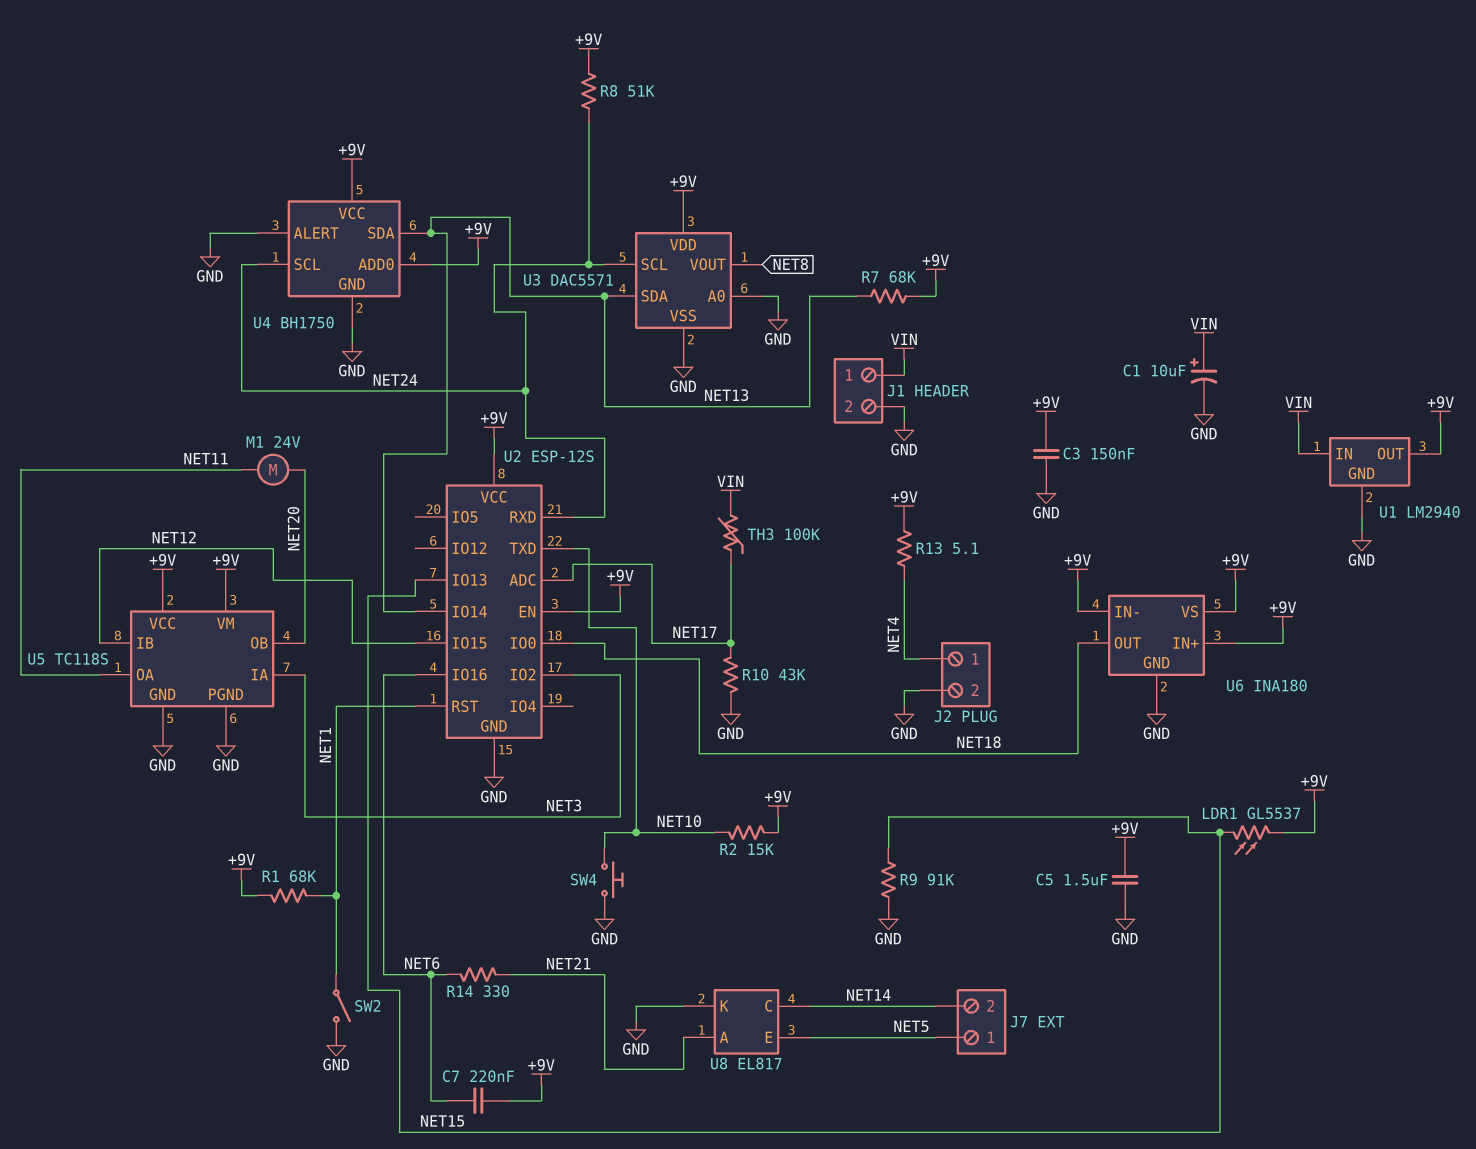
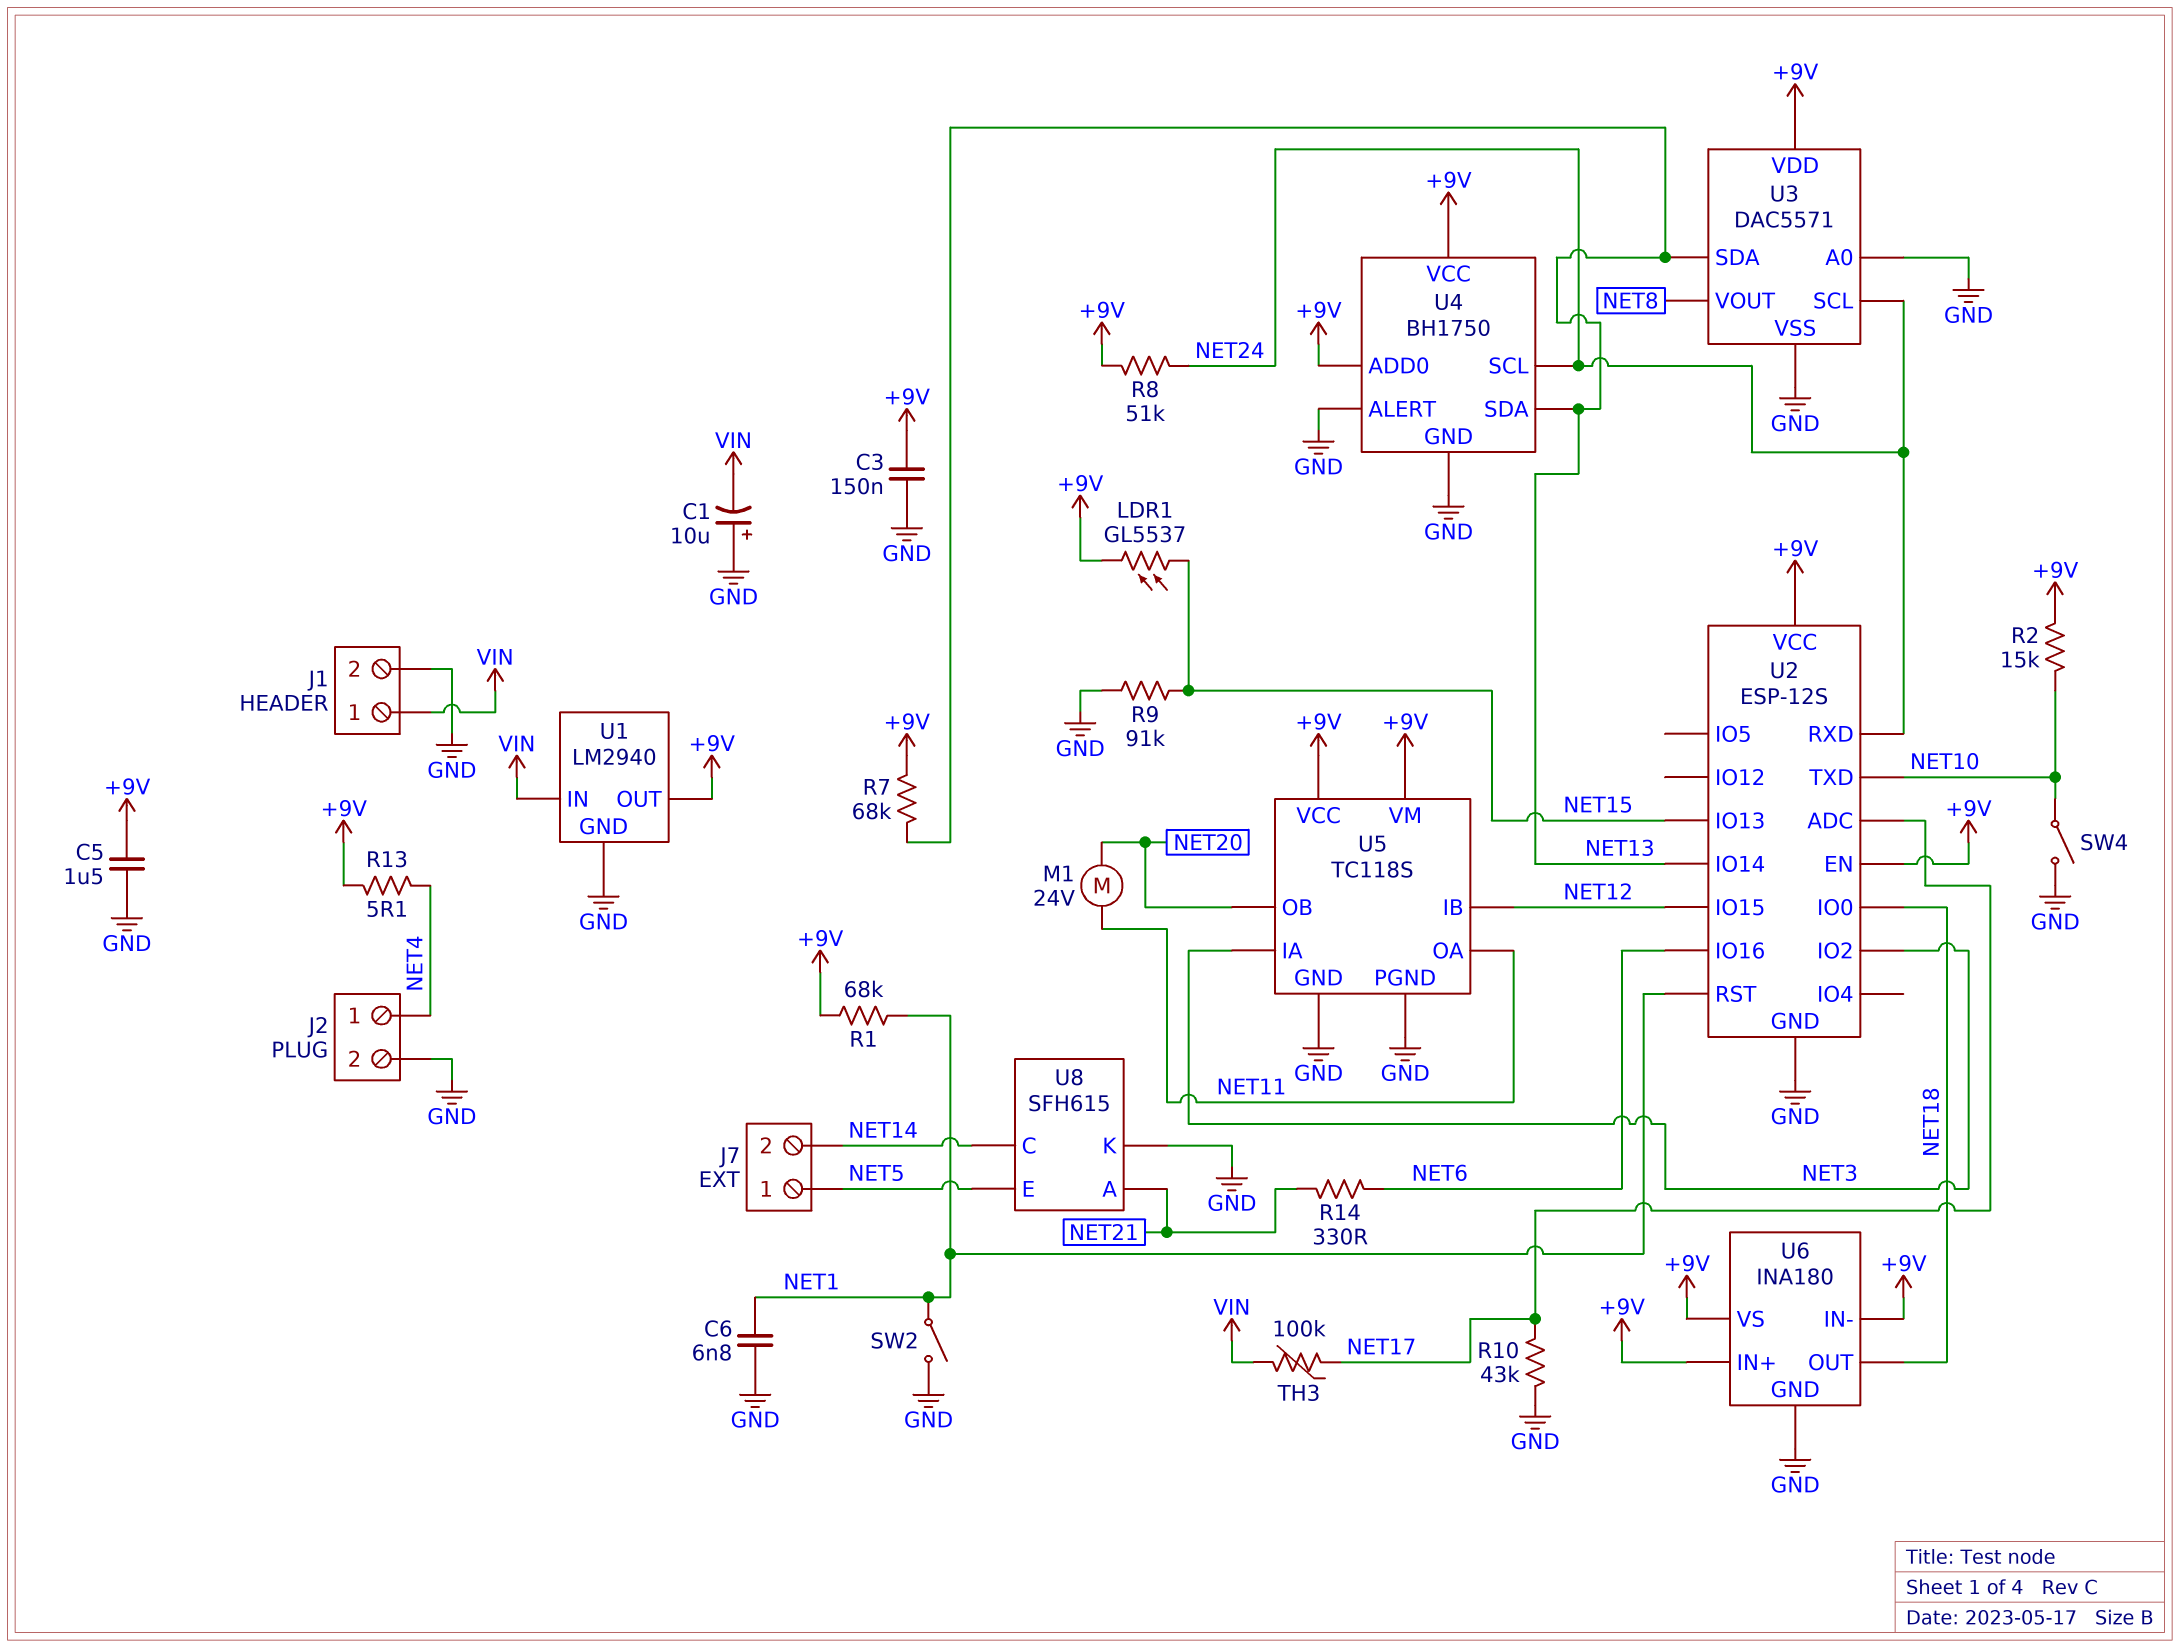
C1: 10uF (plus VIN, minus GND) -> 10uF (plus GND, minus VIN)
C6: none -> 6.8nF (GND, NET1)
C7: 220nF (+9V, NET6) -> none
SW4: button (GND, NET10) -> switch (GND, NET10)
U8: EL817 -> SFH615

